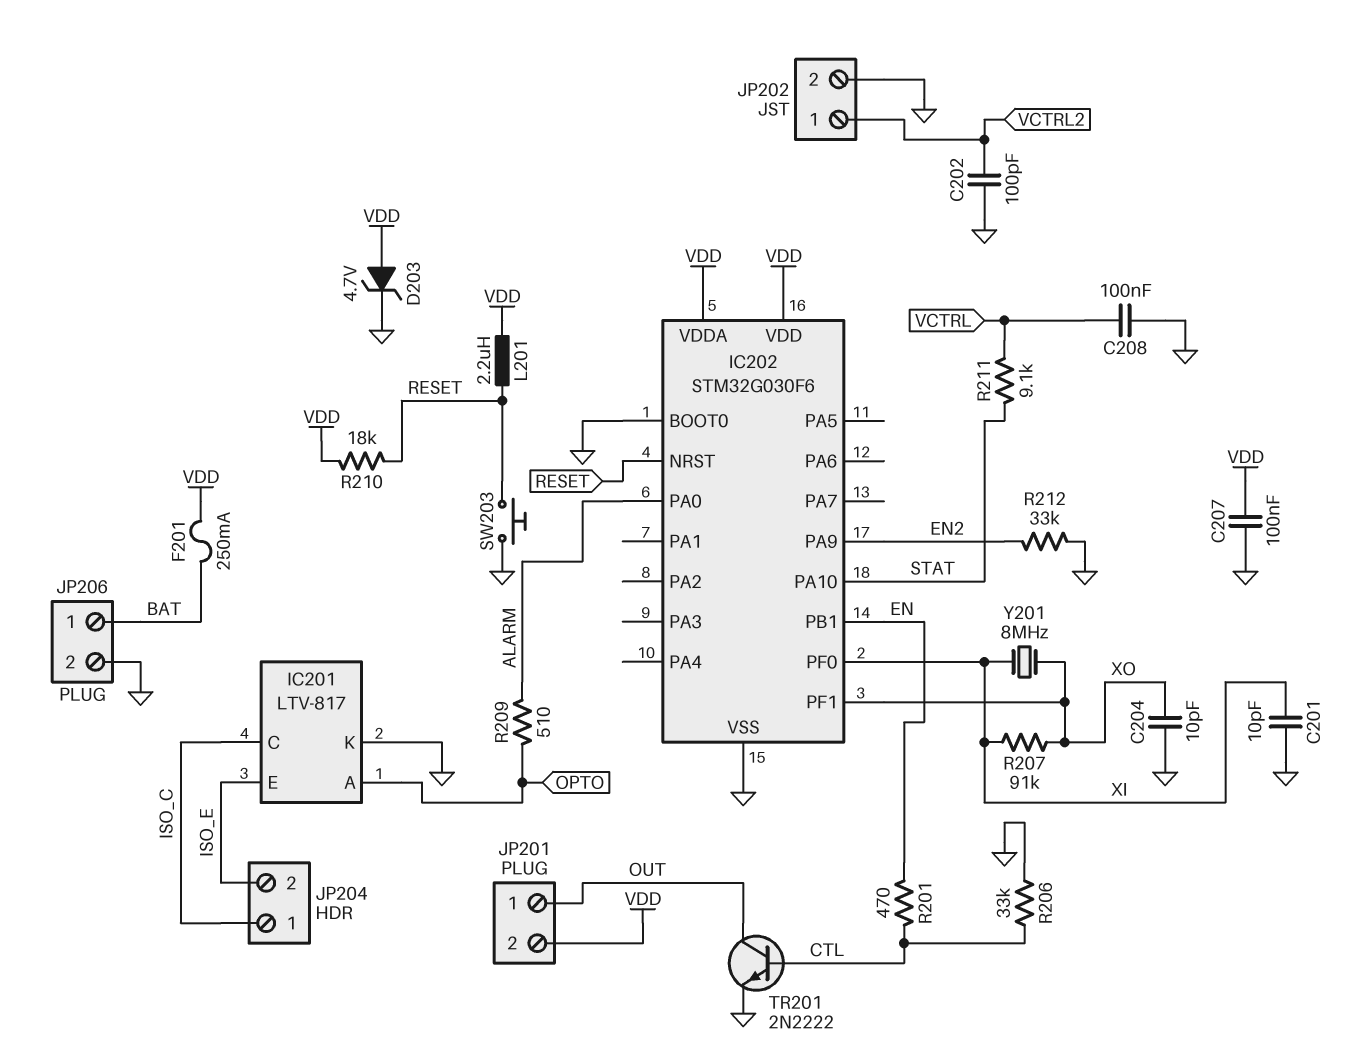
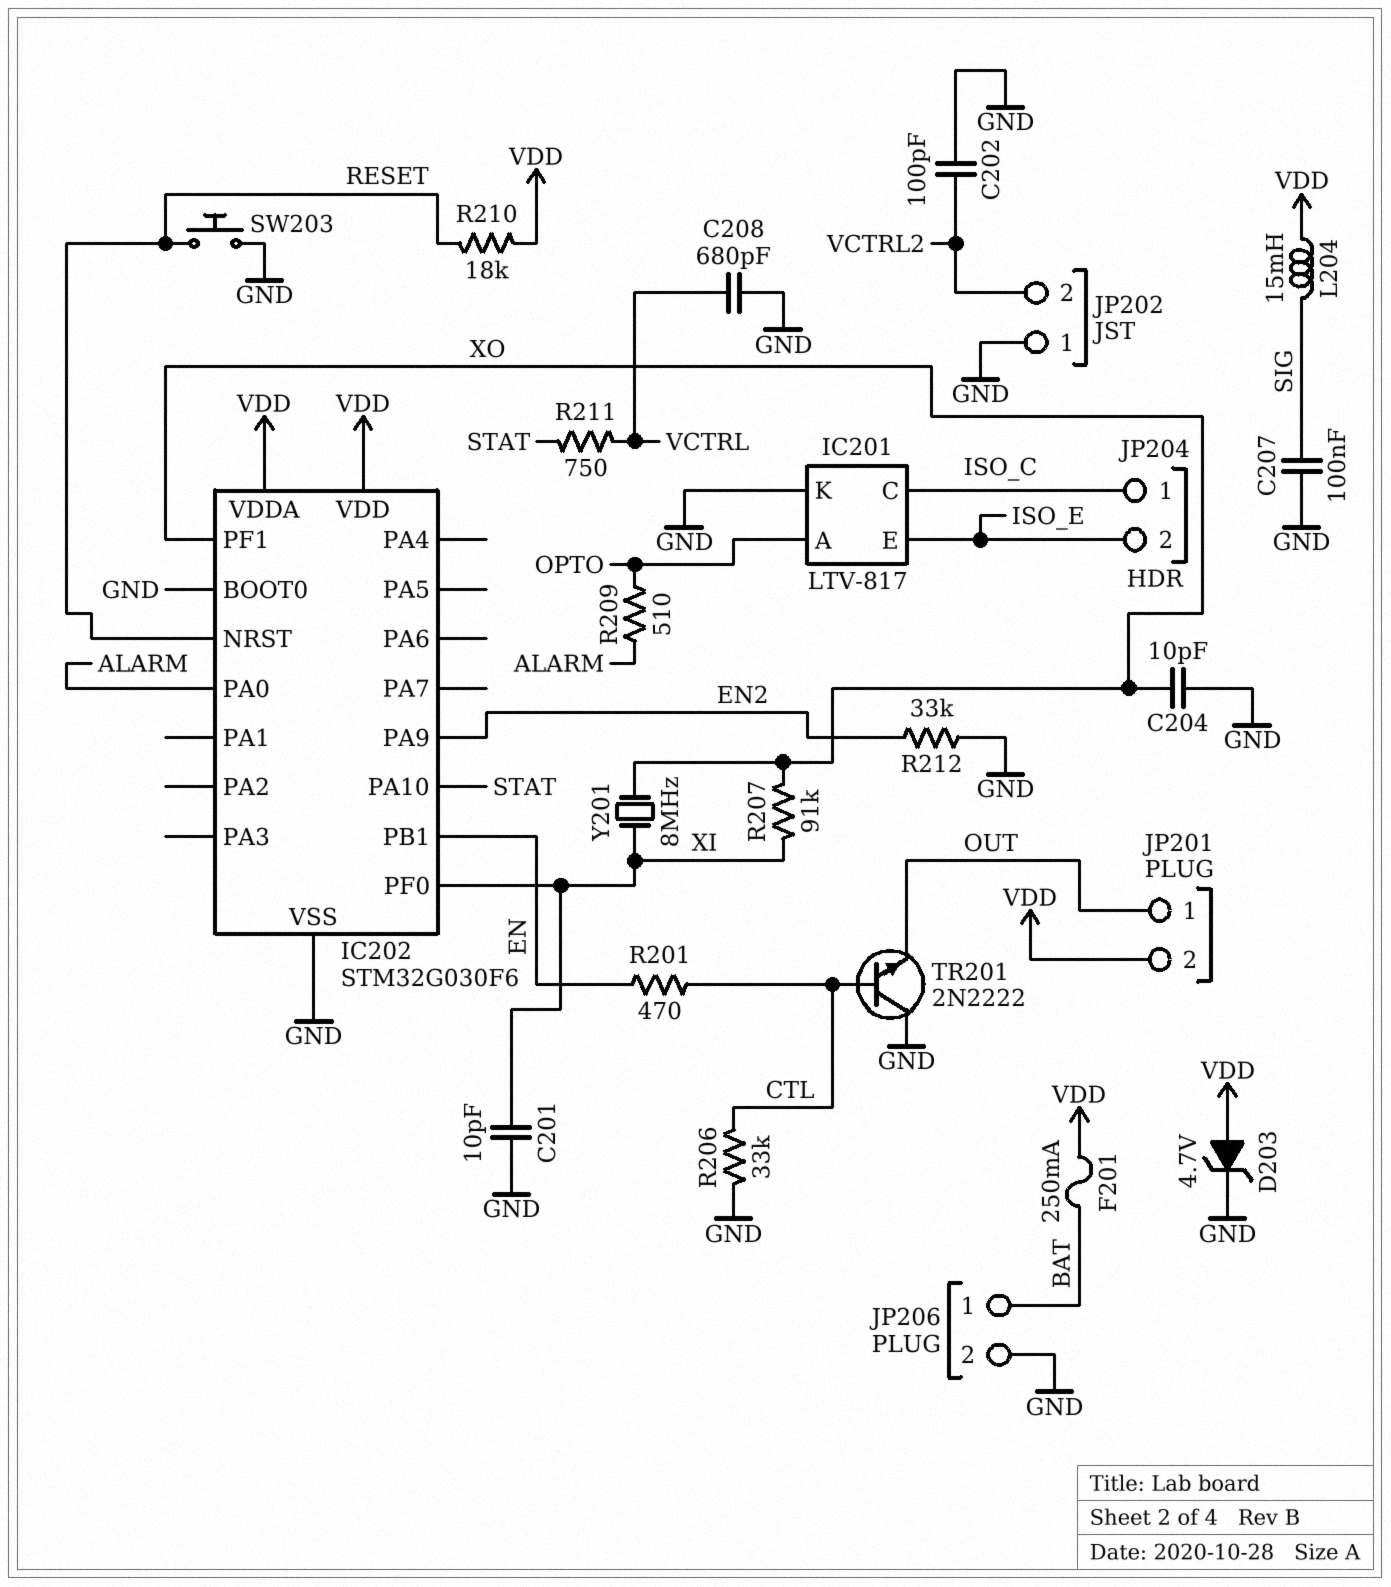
C207: 100nF (GND, VDD) -> 100nF (GND, SIG)
C208: 100nF (GND, VCTRL) -> 680pF (GND, VCTRL)
JP202 pin 1: VCTRL2 -> GND
JP202 pin 2: GND -> VCTRL2
L201: 2.2uH (RESET, VDD) -> none
L204: none -> 15mH (SIG, VDD)
R211: 9.1k (STAT, VCTRL) -> 750 (STAT, VCTRL)
TR201: NPN 2N2222 (B CTL, C OUT, E GND) -> NPN 2N2222 (B CTL, C GND, E OUT)

